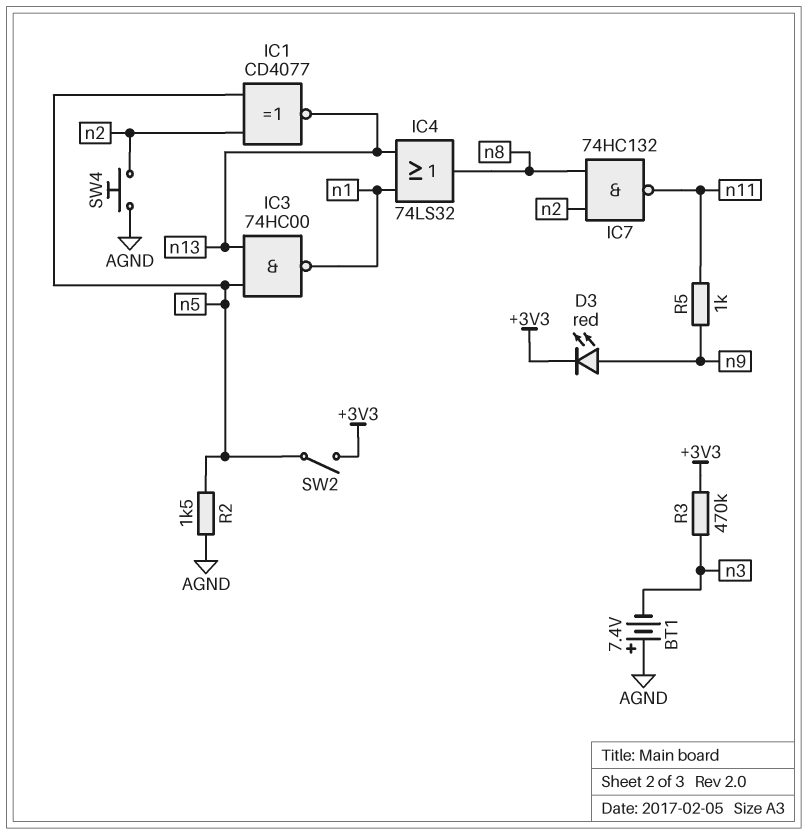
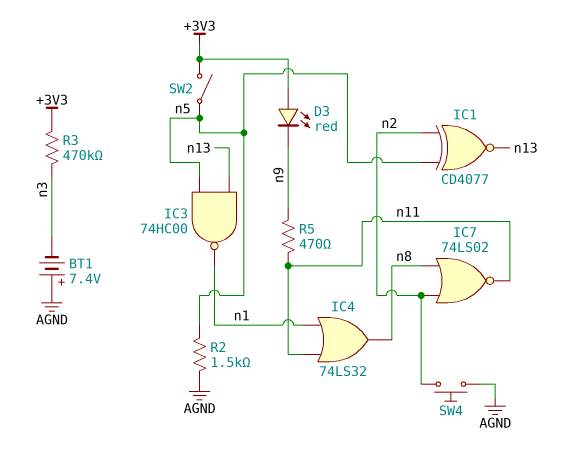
D3: LED red (A n9, K +3V3) -> LED red (A +3V3, K n9)
IC4: OR 74LS32 (in n1, in n13, out n8) -> OR 74LS32 (in n1, in n11, out n8)
IC7: NAND 74HC132 (in n2, in n8, out n11) -> NOR 74LS02 (in n2, in n8, out n11)
R5: 1k (n9, n11) -> 470 (n9, n11)

